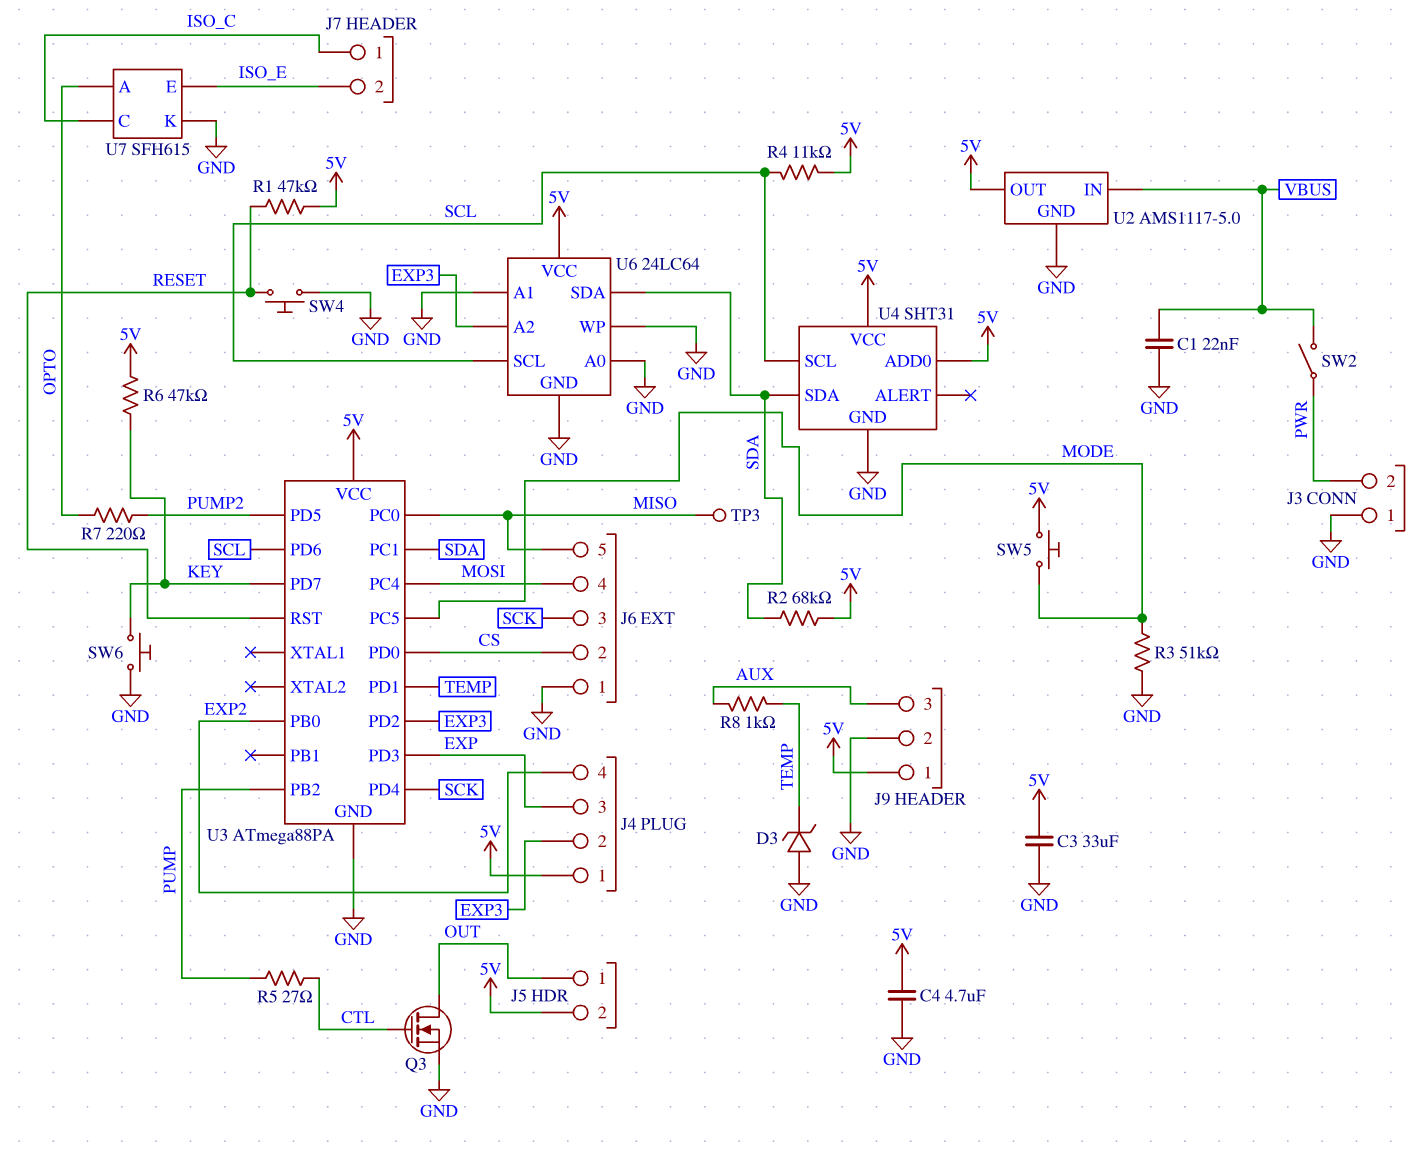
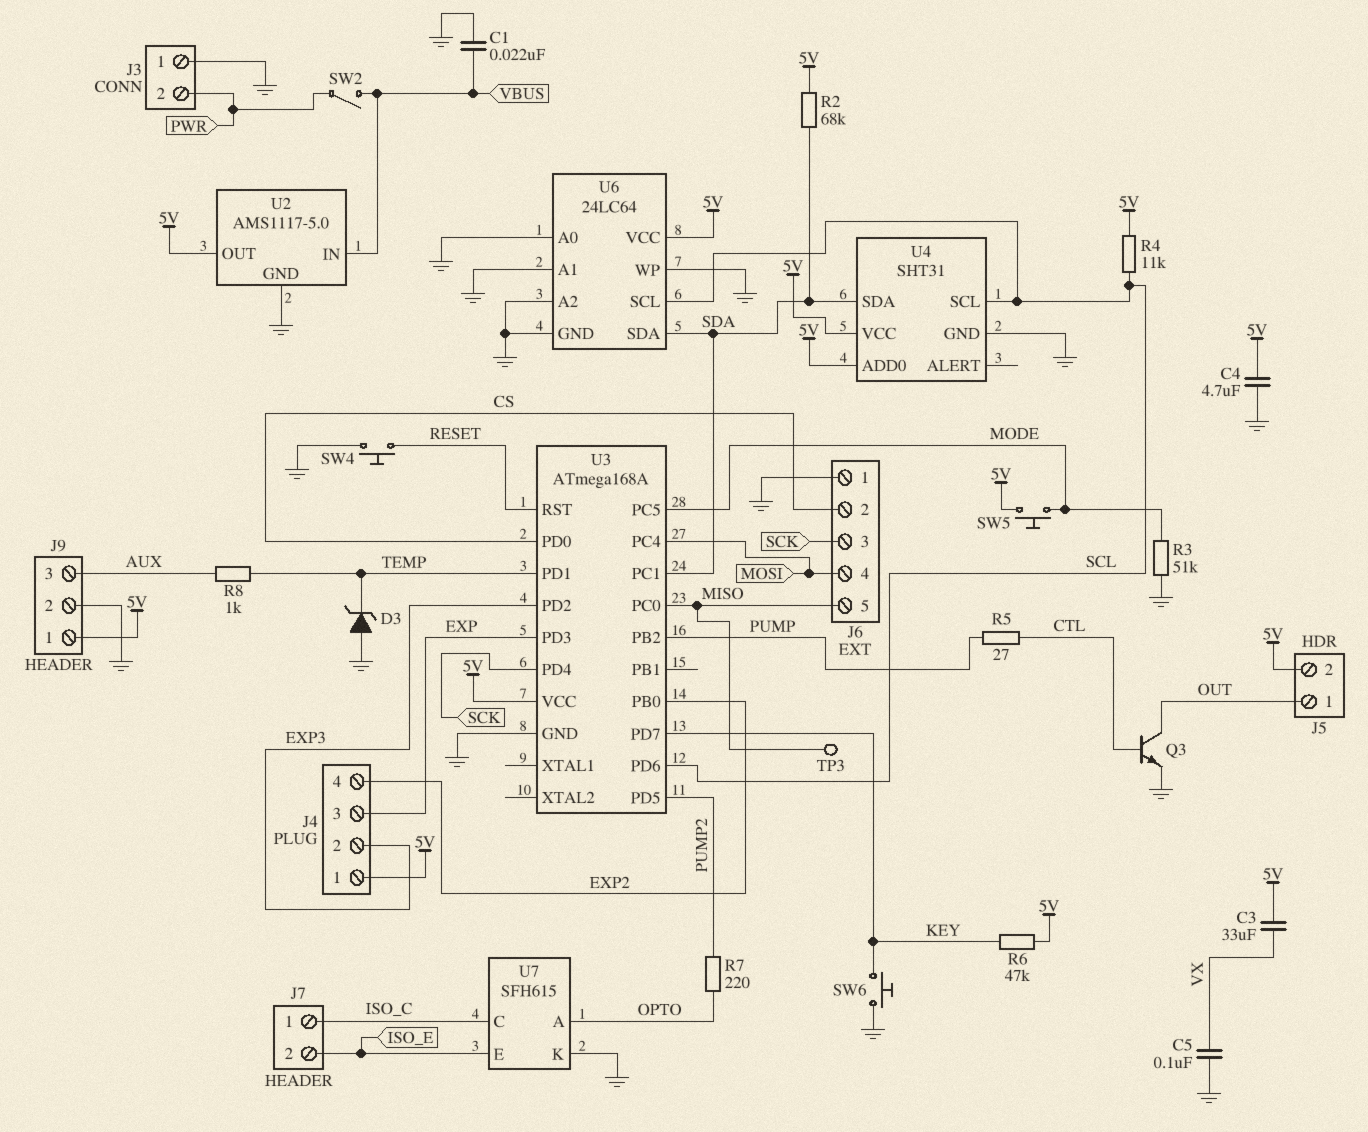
C3: 33uF (5V, GND) -> 33uF (5V, VX)
C5: none -> 100nF (GND, VX)
Q3: NMOS (G CTL, D OUT, S GND) -> NPN (B CTL, C OUT, E GND)
R1: 47k (5V, RESET) -> none
U3: ATmega88PA -> ATmega168A
U6 pin A2: EXP3 -> GND

